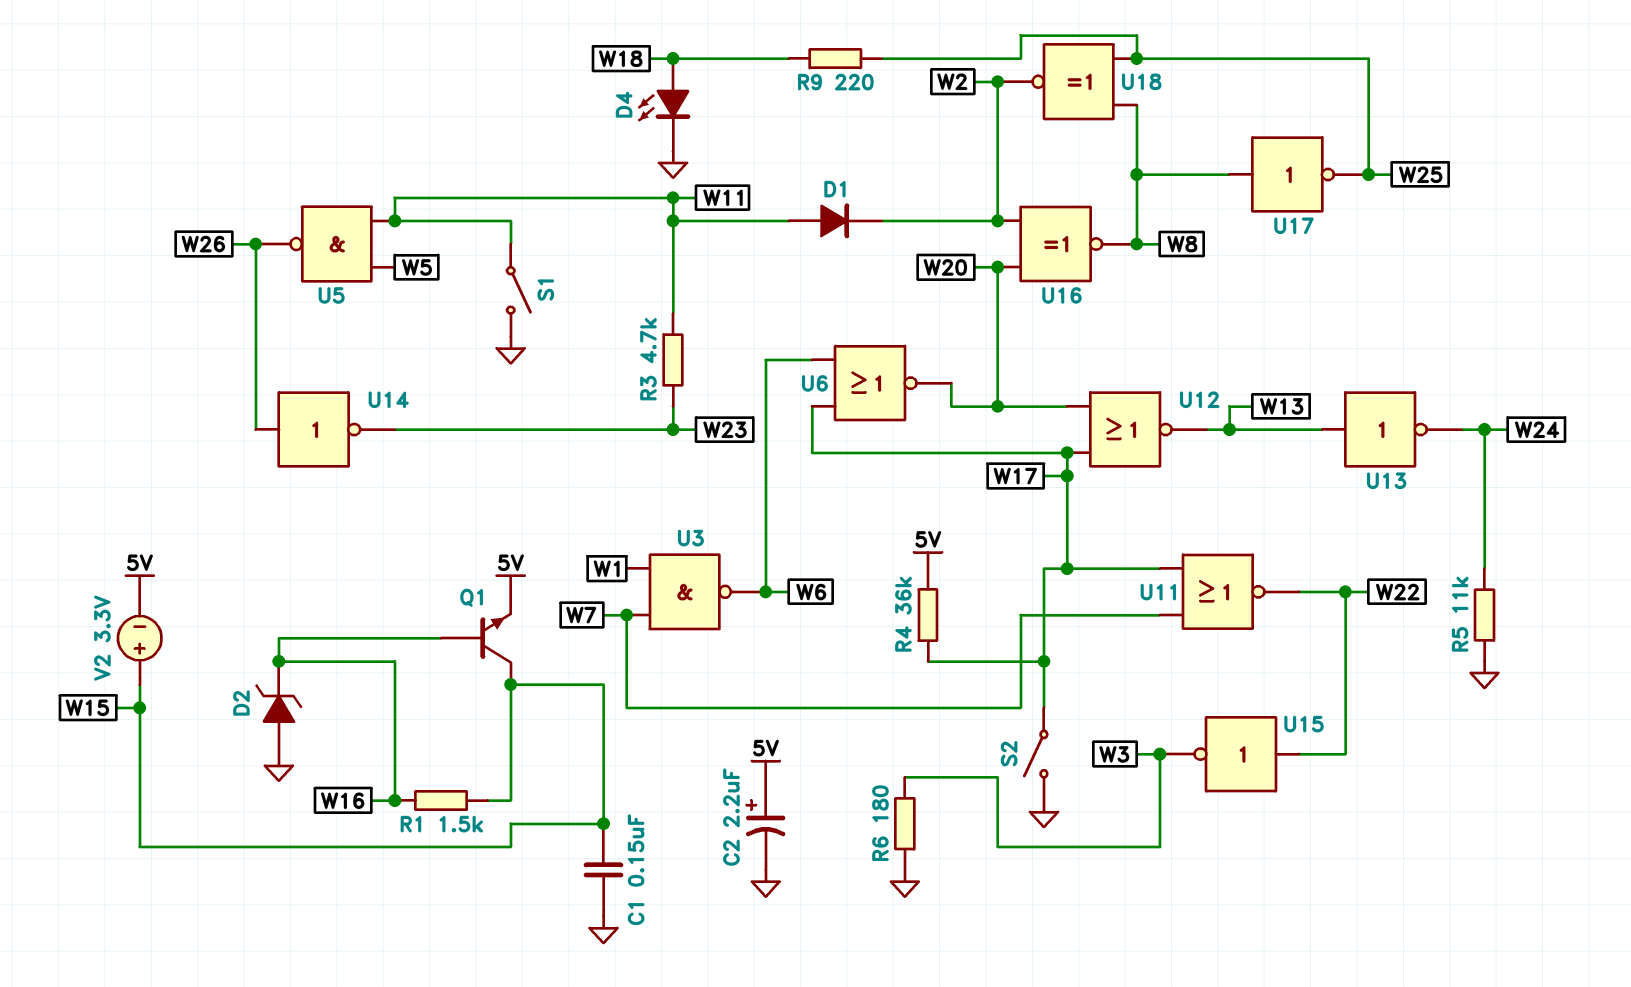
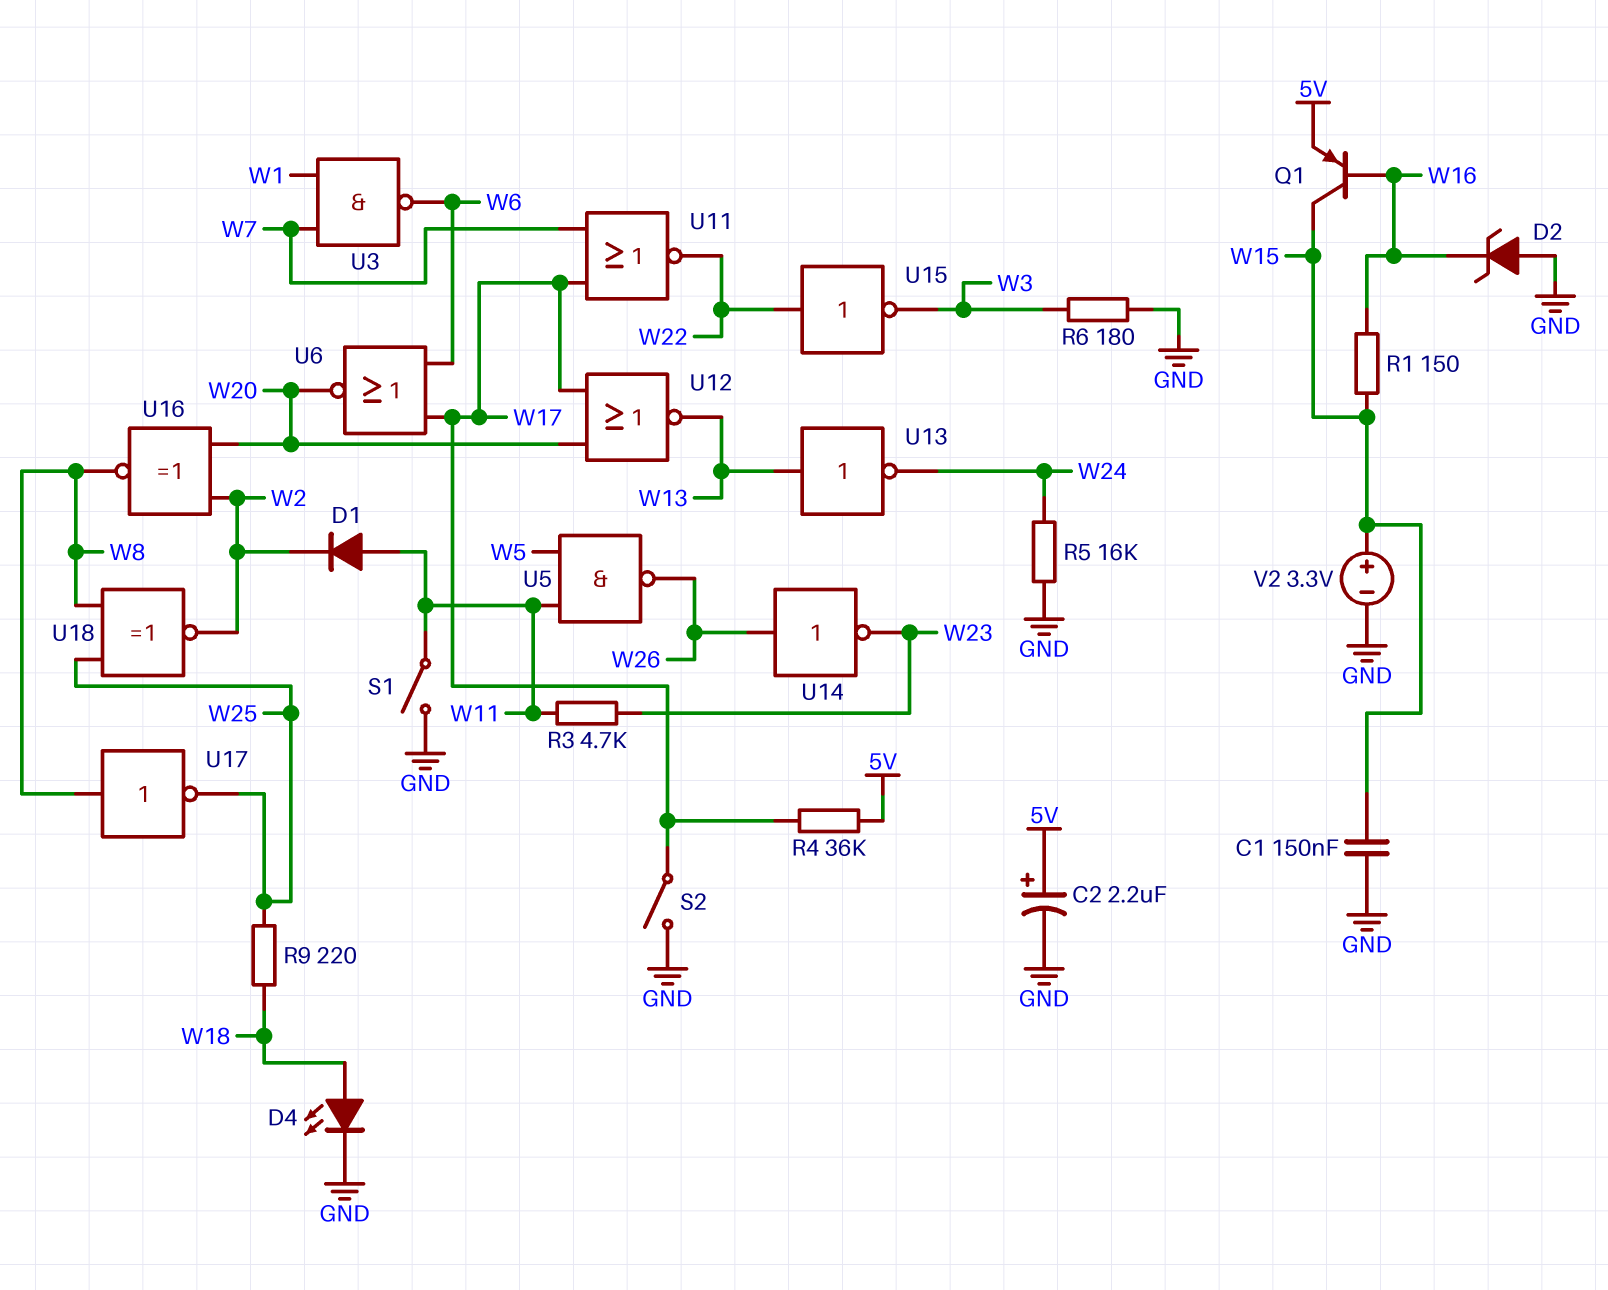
Q1: NPN (B W16, C W15, E 5V) -> PNP (B W16, C W15, E 5V)
R1: 1.5k (W15, W16) -> 150 (W15, W16)
R5: 11k (GND, W24) -> 16k (GND, W24)
V2: 3.3V (plus W15, minus 5V) -> 3.3V (plus W15, minus GND)

